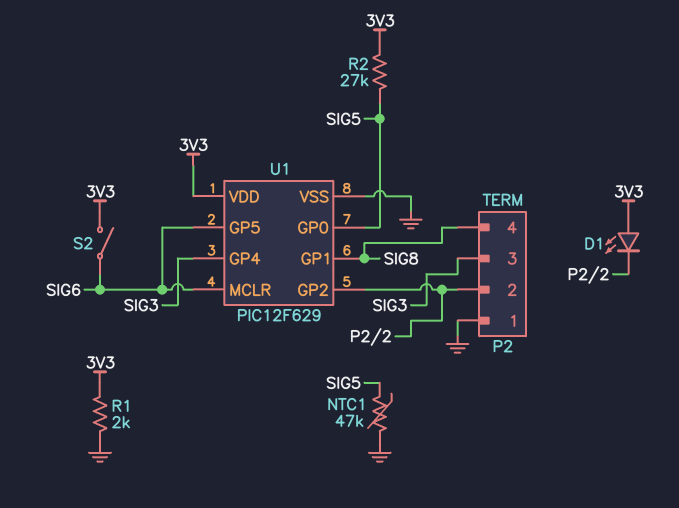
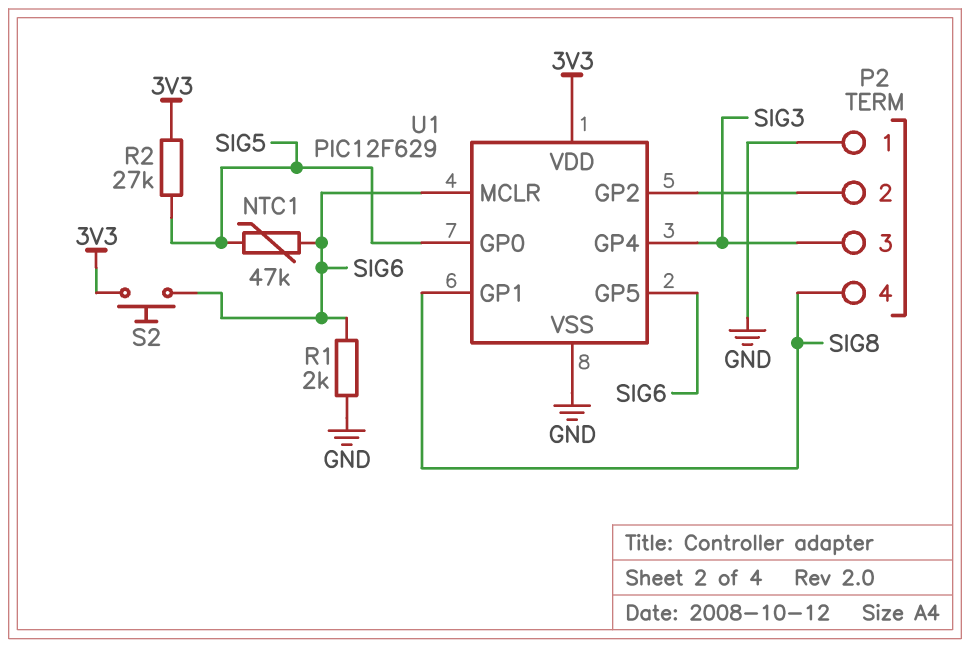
D1: LED (A 3V3, K P2/2) -> none
NTC1: 47k (GND, SIG5) -> 47k (SIG5, SIG6)
R1: 2k (3V3, GND) -> 2k (GND, SIG6)
S2: switch (3V3, SIG6) -> button (3V3, SIG6)

